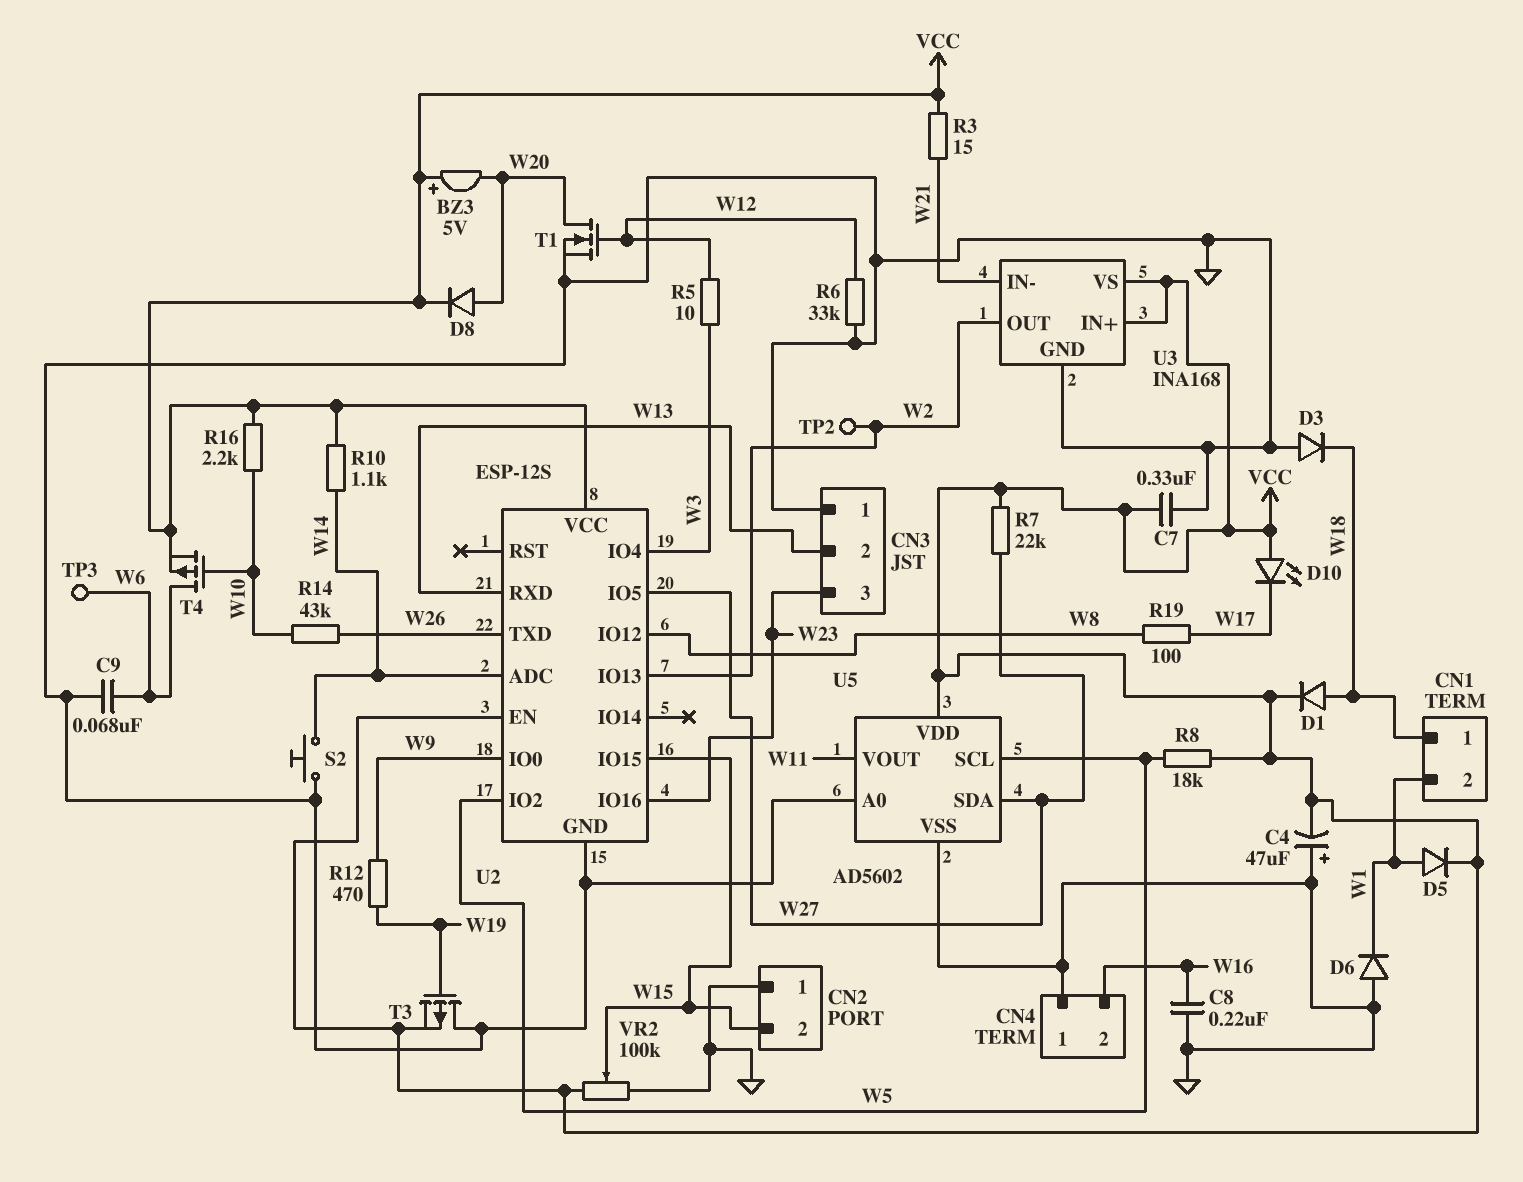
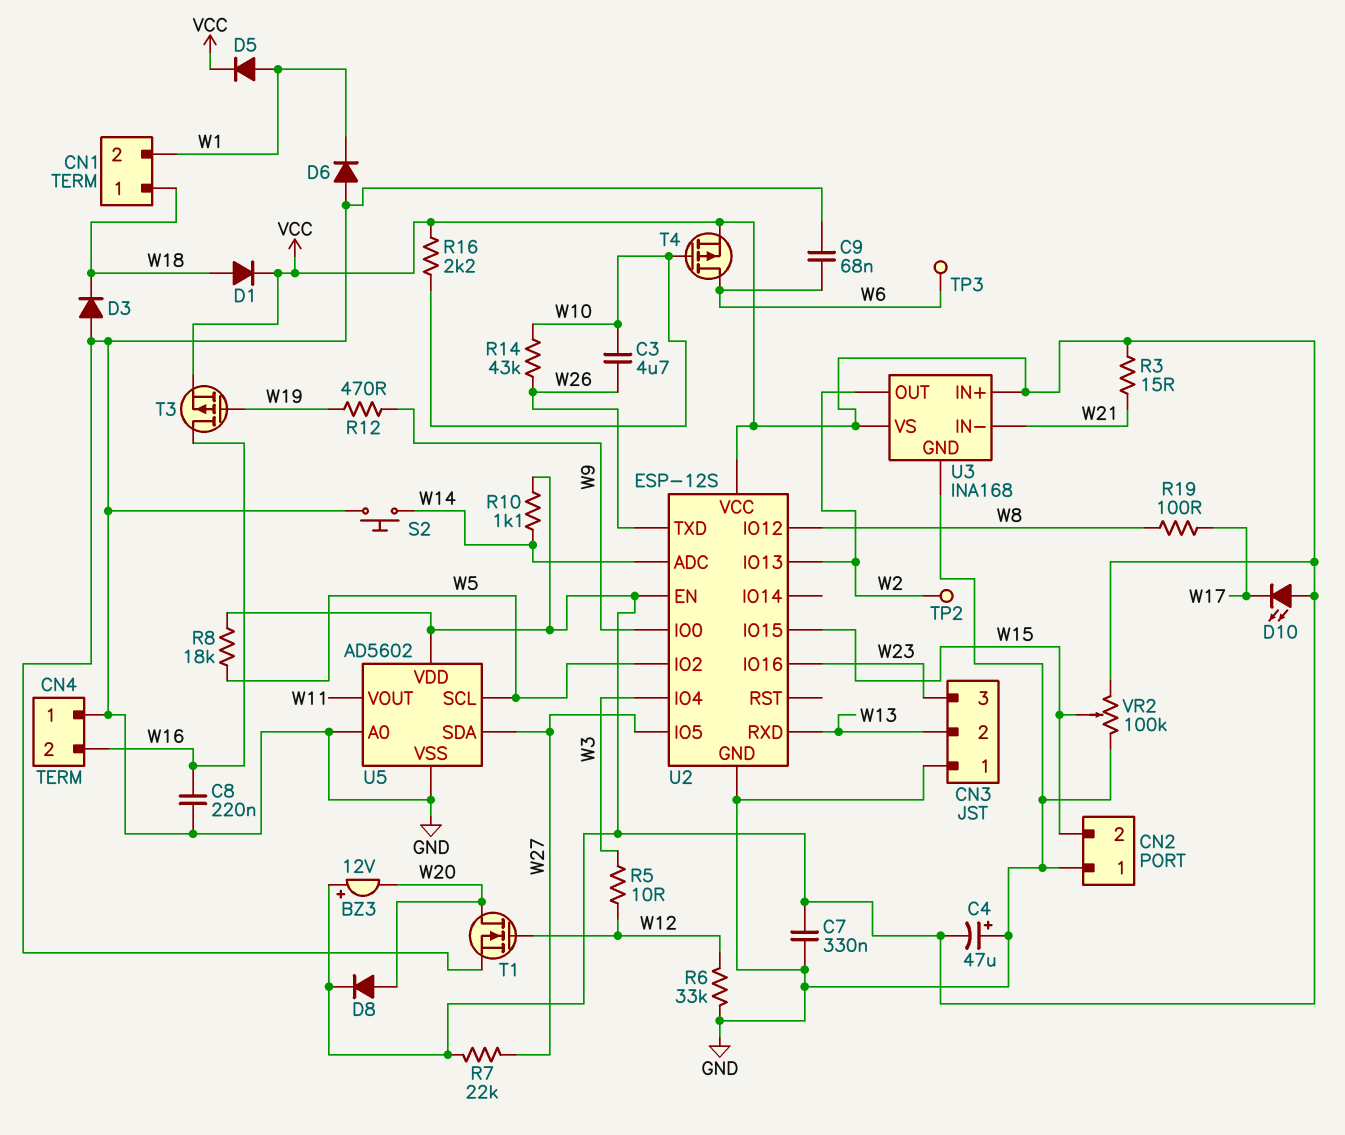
BZ3: buzzer 5V (plus VCC, minus W20) -> buzzer 12V (plus VCC, minus W20)
C3: none -> 4.7uF (W10, W26)
T3: PMOS (G W19, D GND, S VCC) -> PMOS (G W19, D W16, S VCC)

